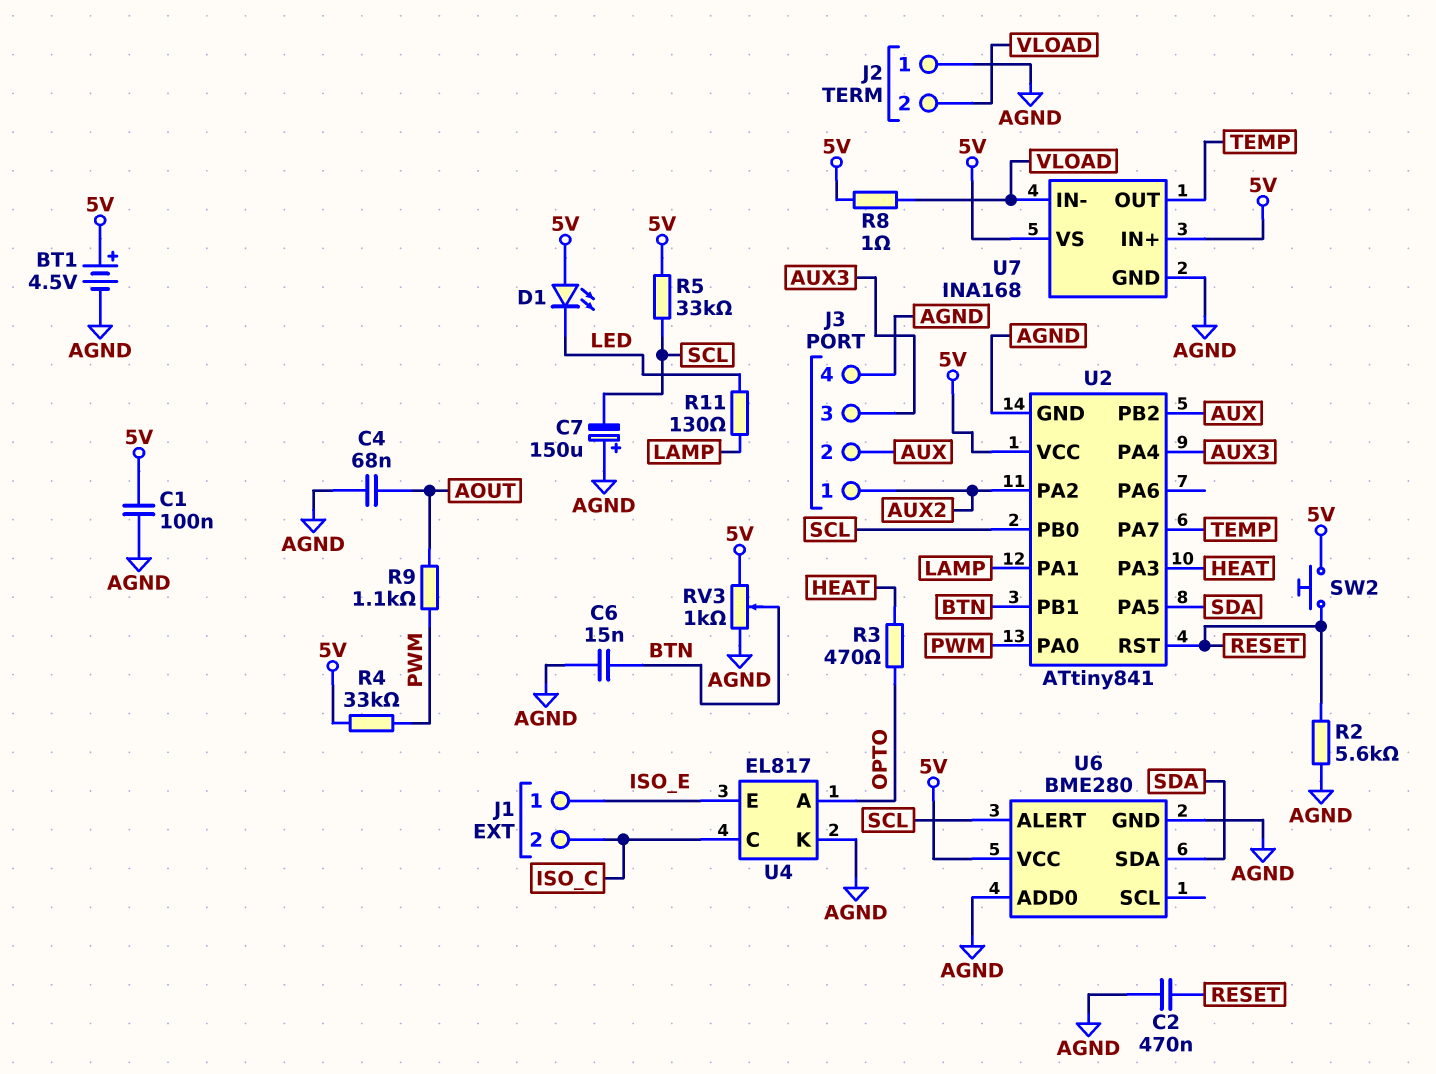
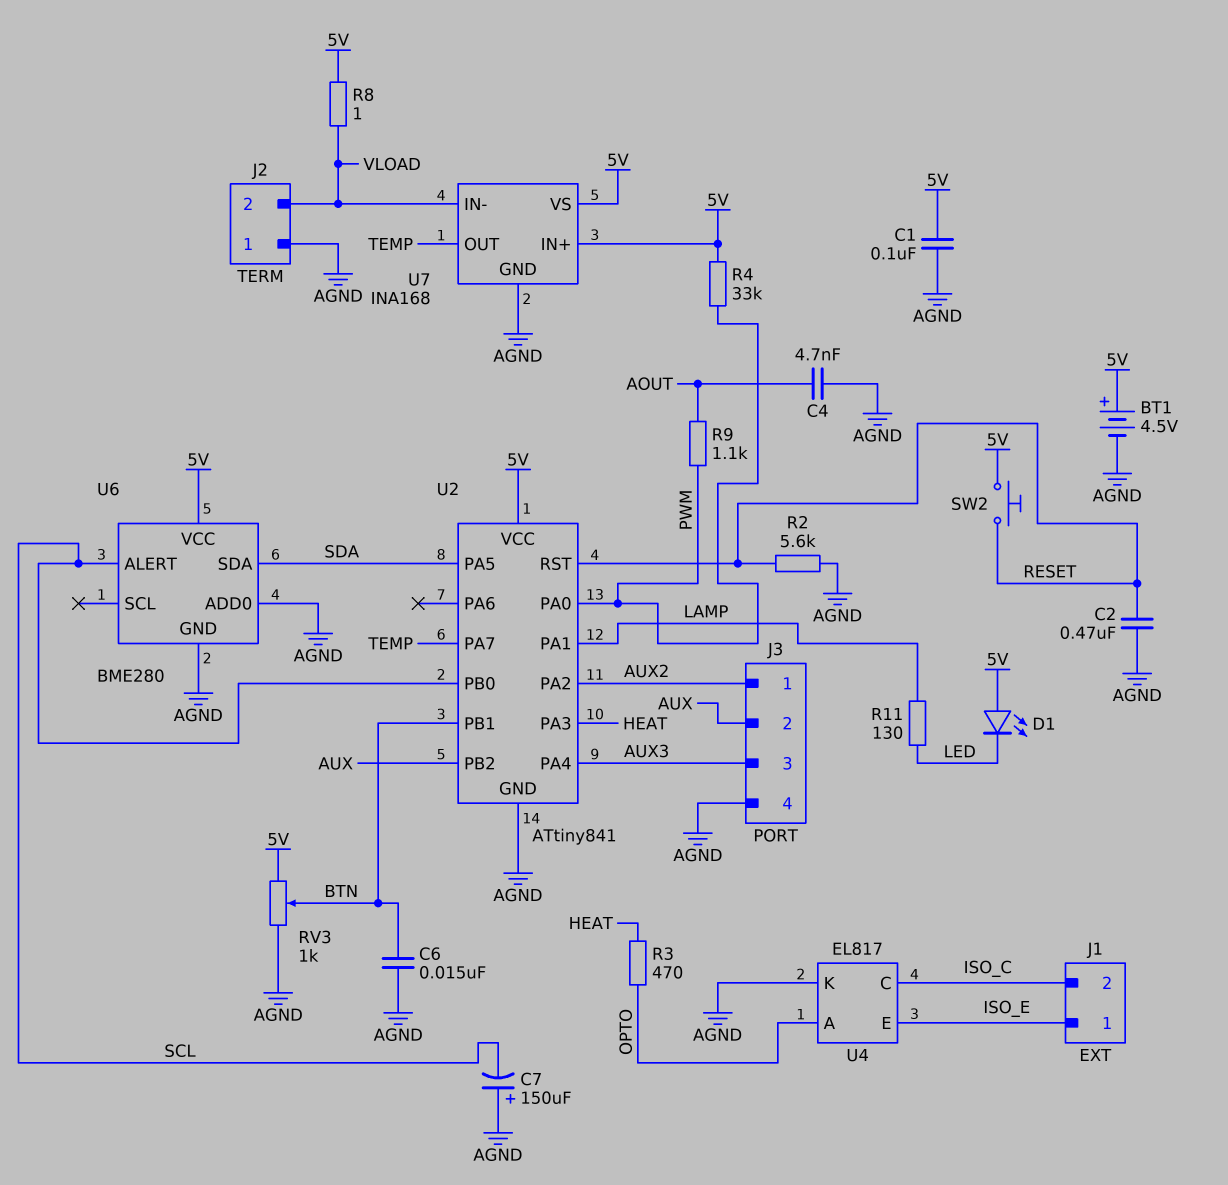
C4: 68nF (AGND, AOUT) -> 4.7nF (AGND, AOUT)
R5: 33k (5V, SCL) -> none

